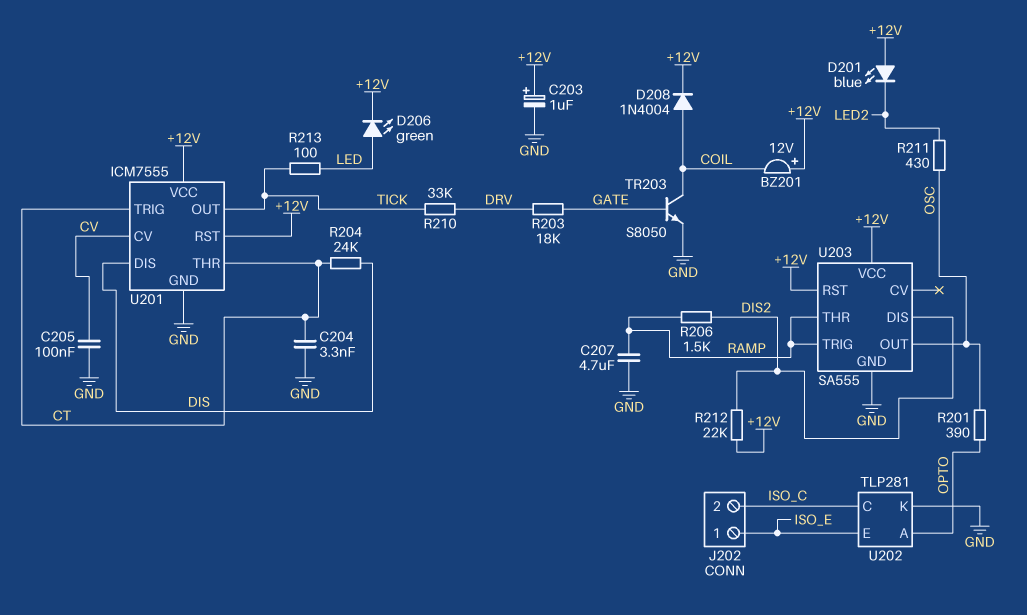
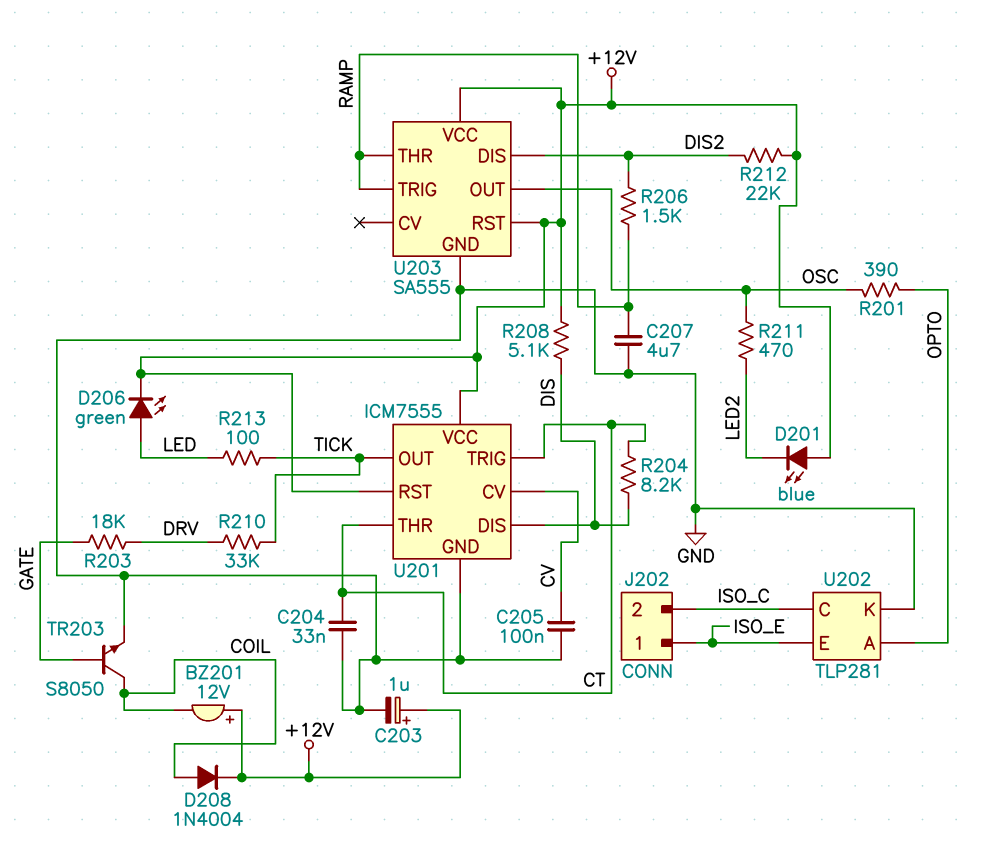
C204: 3.3nF (CT, GND) -> 33nF (CT, GND)
R204: 24k (CT, DIS) -> 8.2k (CT, DIS)
R208: none -> 5.1k (+12V, DIS)
R211: 430 (LED2, OSC) -> 470 (LED2, OSC)

